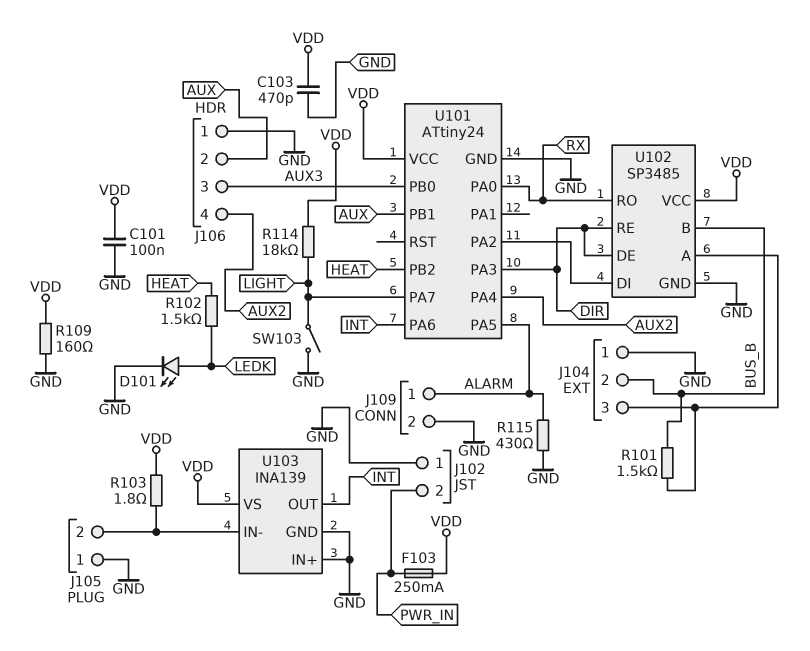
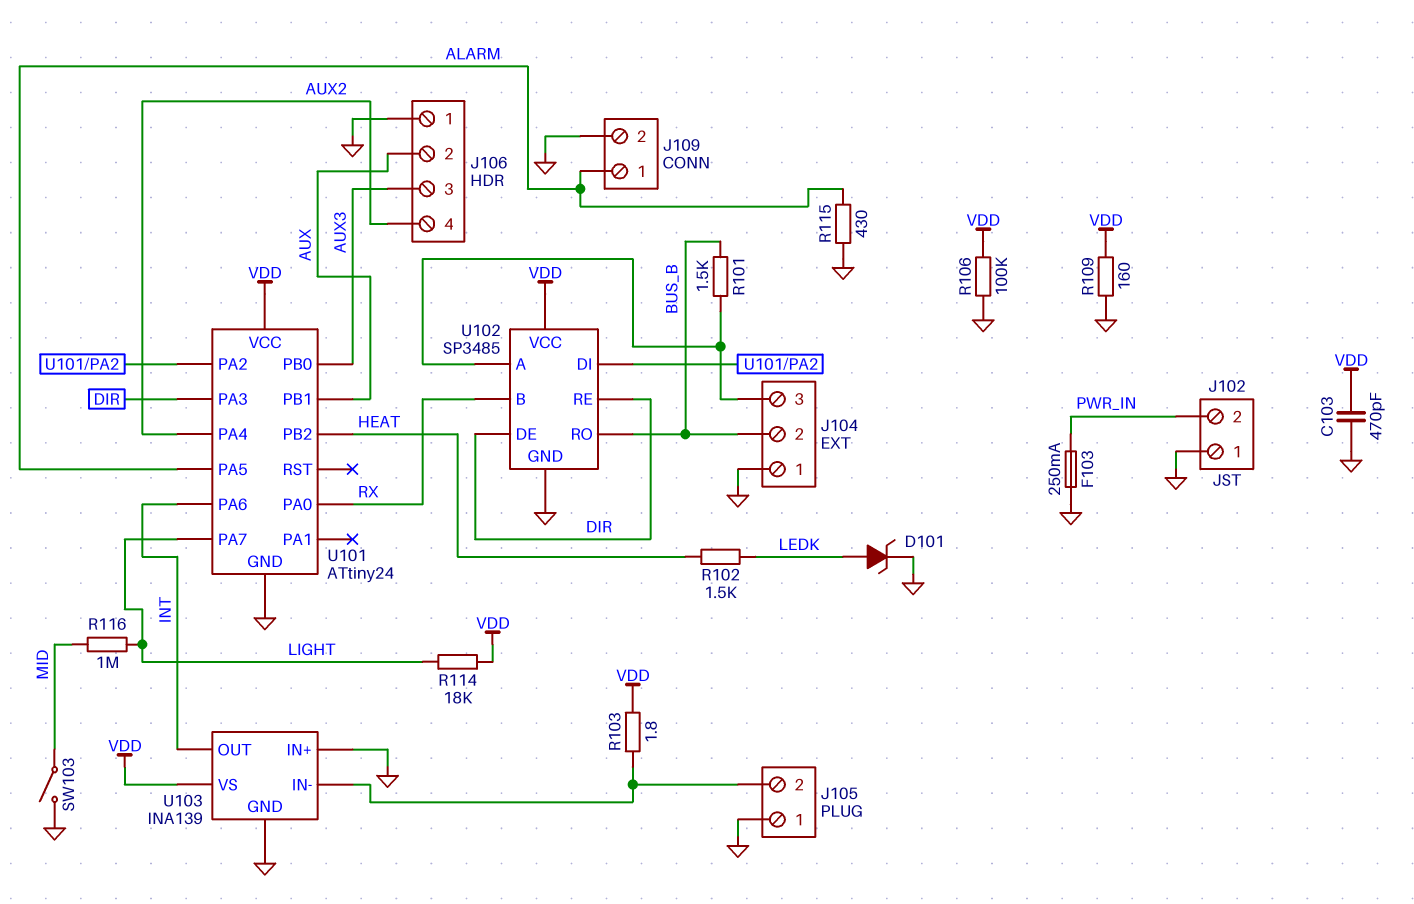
C101: 100nF (GND, VDD) -> none
D101: LED (A LEDK, K GND) -> zener (A LEDK, K GND)
F103: 250mA (PWR_IN, VDD) -> 250mA (GND, PWR_IN)
R106: none -> 100k (GND, VDD)
R116: none -> 1M (LIGHT, MID)
SW103: switch (GND, LIGHT) -> switch (GND, MID)
U102 pin B: BUS_B -> RX
U102 pin RO: RX -> BUS_B

